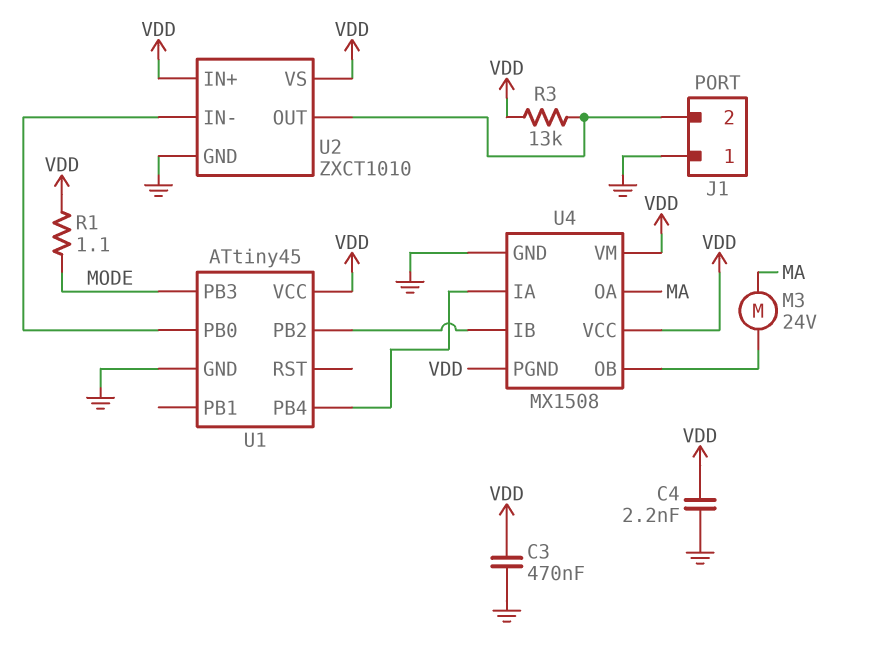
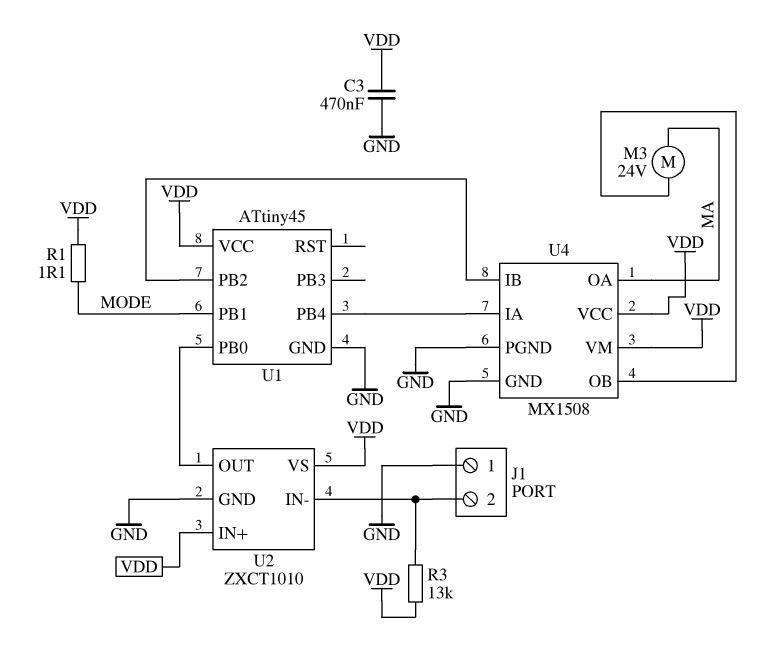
C4: 2.2nF (GND, VDD) -> none
U1 pin PB1: none -> MODE
U1 pin PB3: MODE -> none
U2 pin IN-: U1/PB0 -> J1/2
U2 pin OUT: J1/2 -> U1/PB0
U4 pin PGND: VDD -> GND

